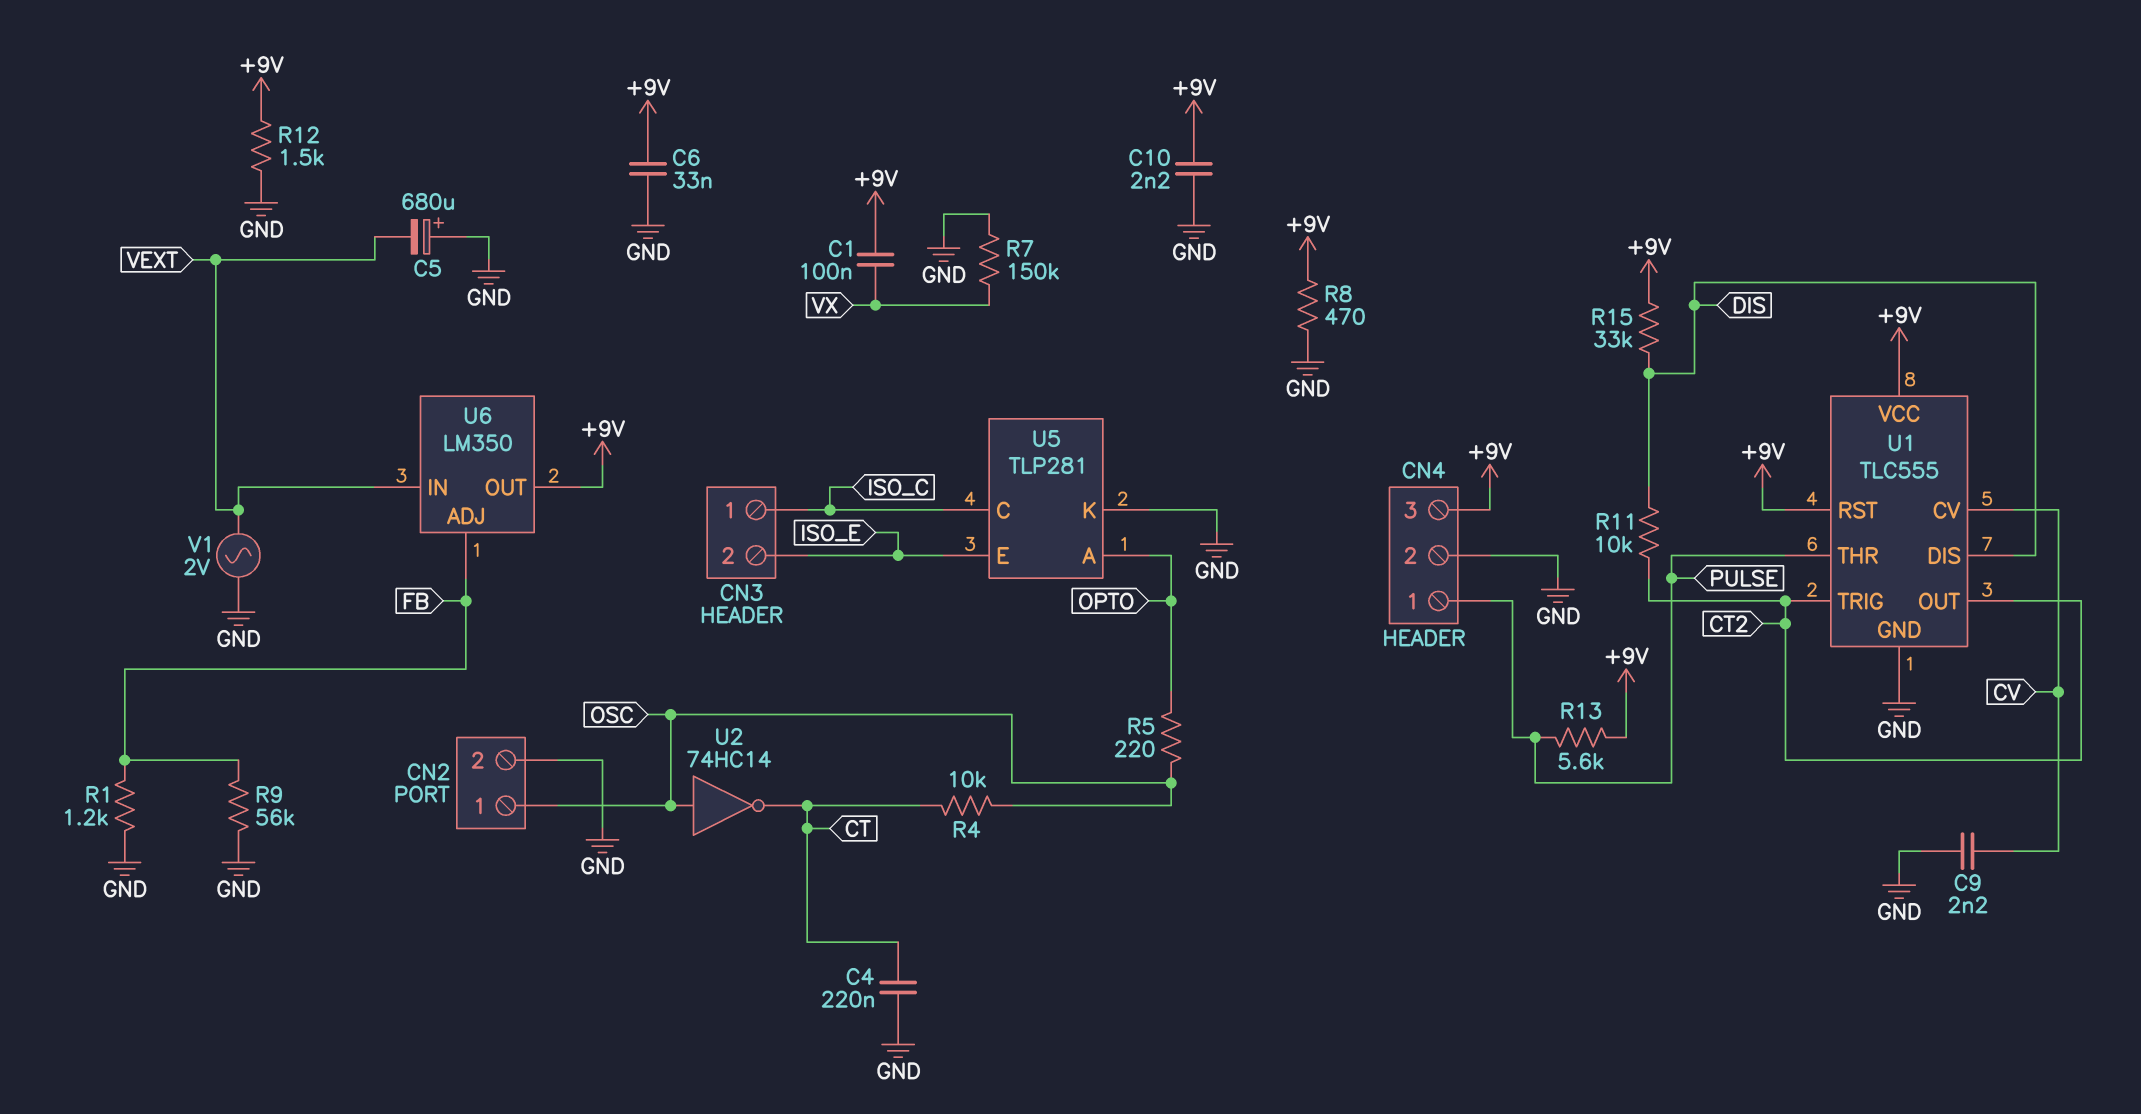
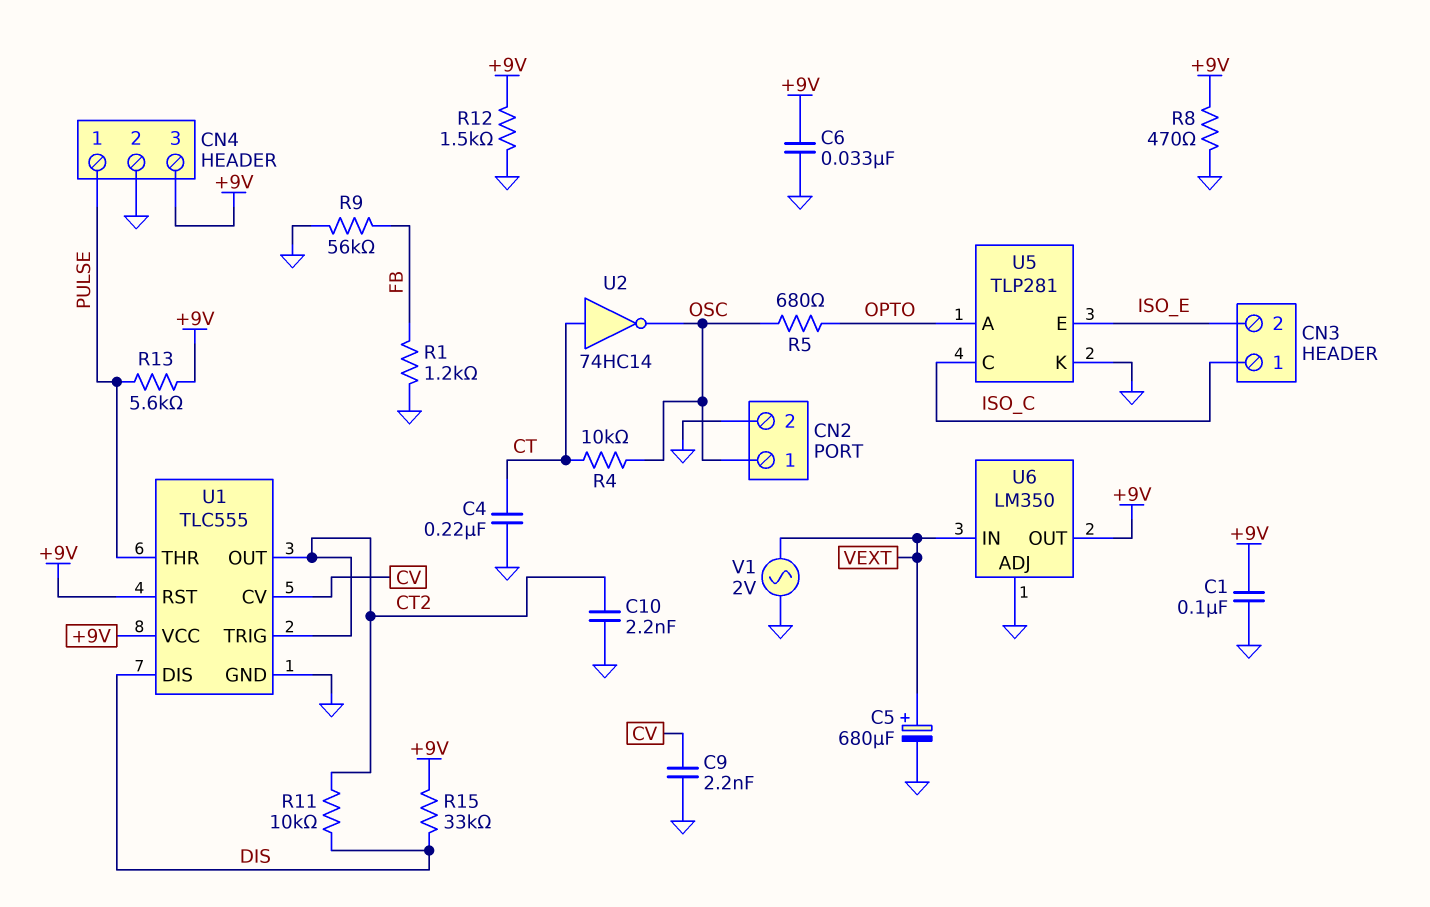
C1: 100nF (+9V, VX) -> 100nF (+9V, GND)
C5: 680uF (plus GND, minus VEXT) -> 680uF (plus VEXT, minus GND)
C10: 2.2nF (+9V, GND) -> 2.2nF (CT2, GND)
R5: 220 (OPTO, OSC) -> 680 (OPTO, OSC)
R7: 150k (GND, VX) -> none
U2: NOT 74HC14 (in OSC, out CT) -> NOT 74HC14 (in CT, out OSC)
U6 pin ADJ: FB -> GND

